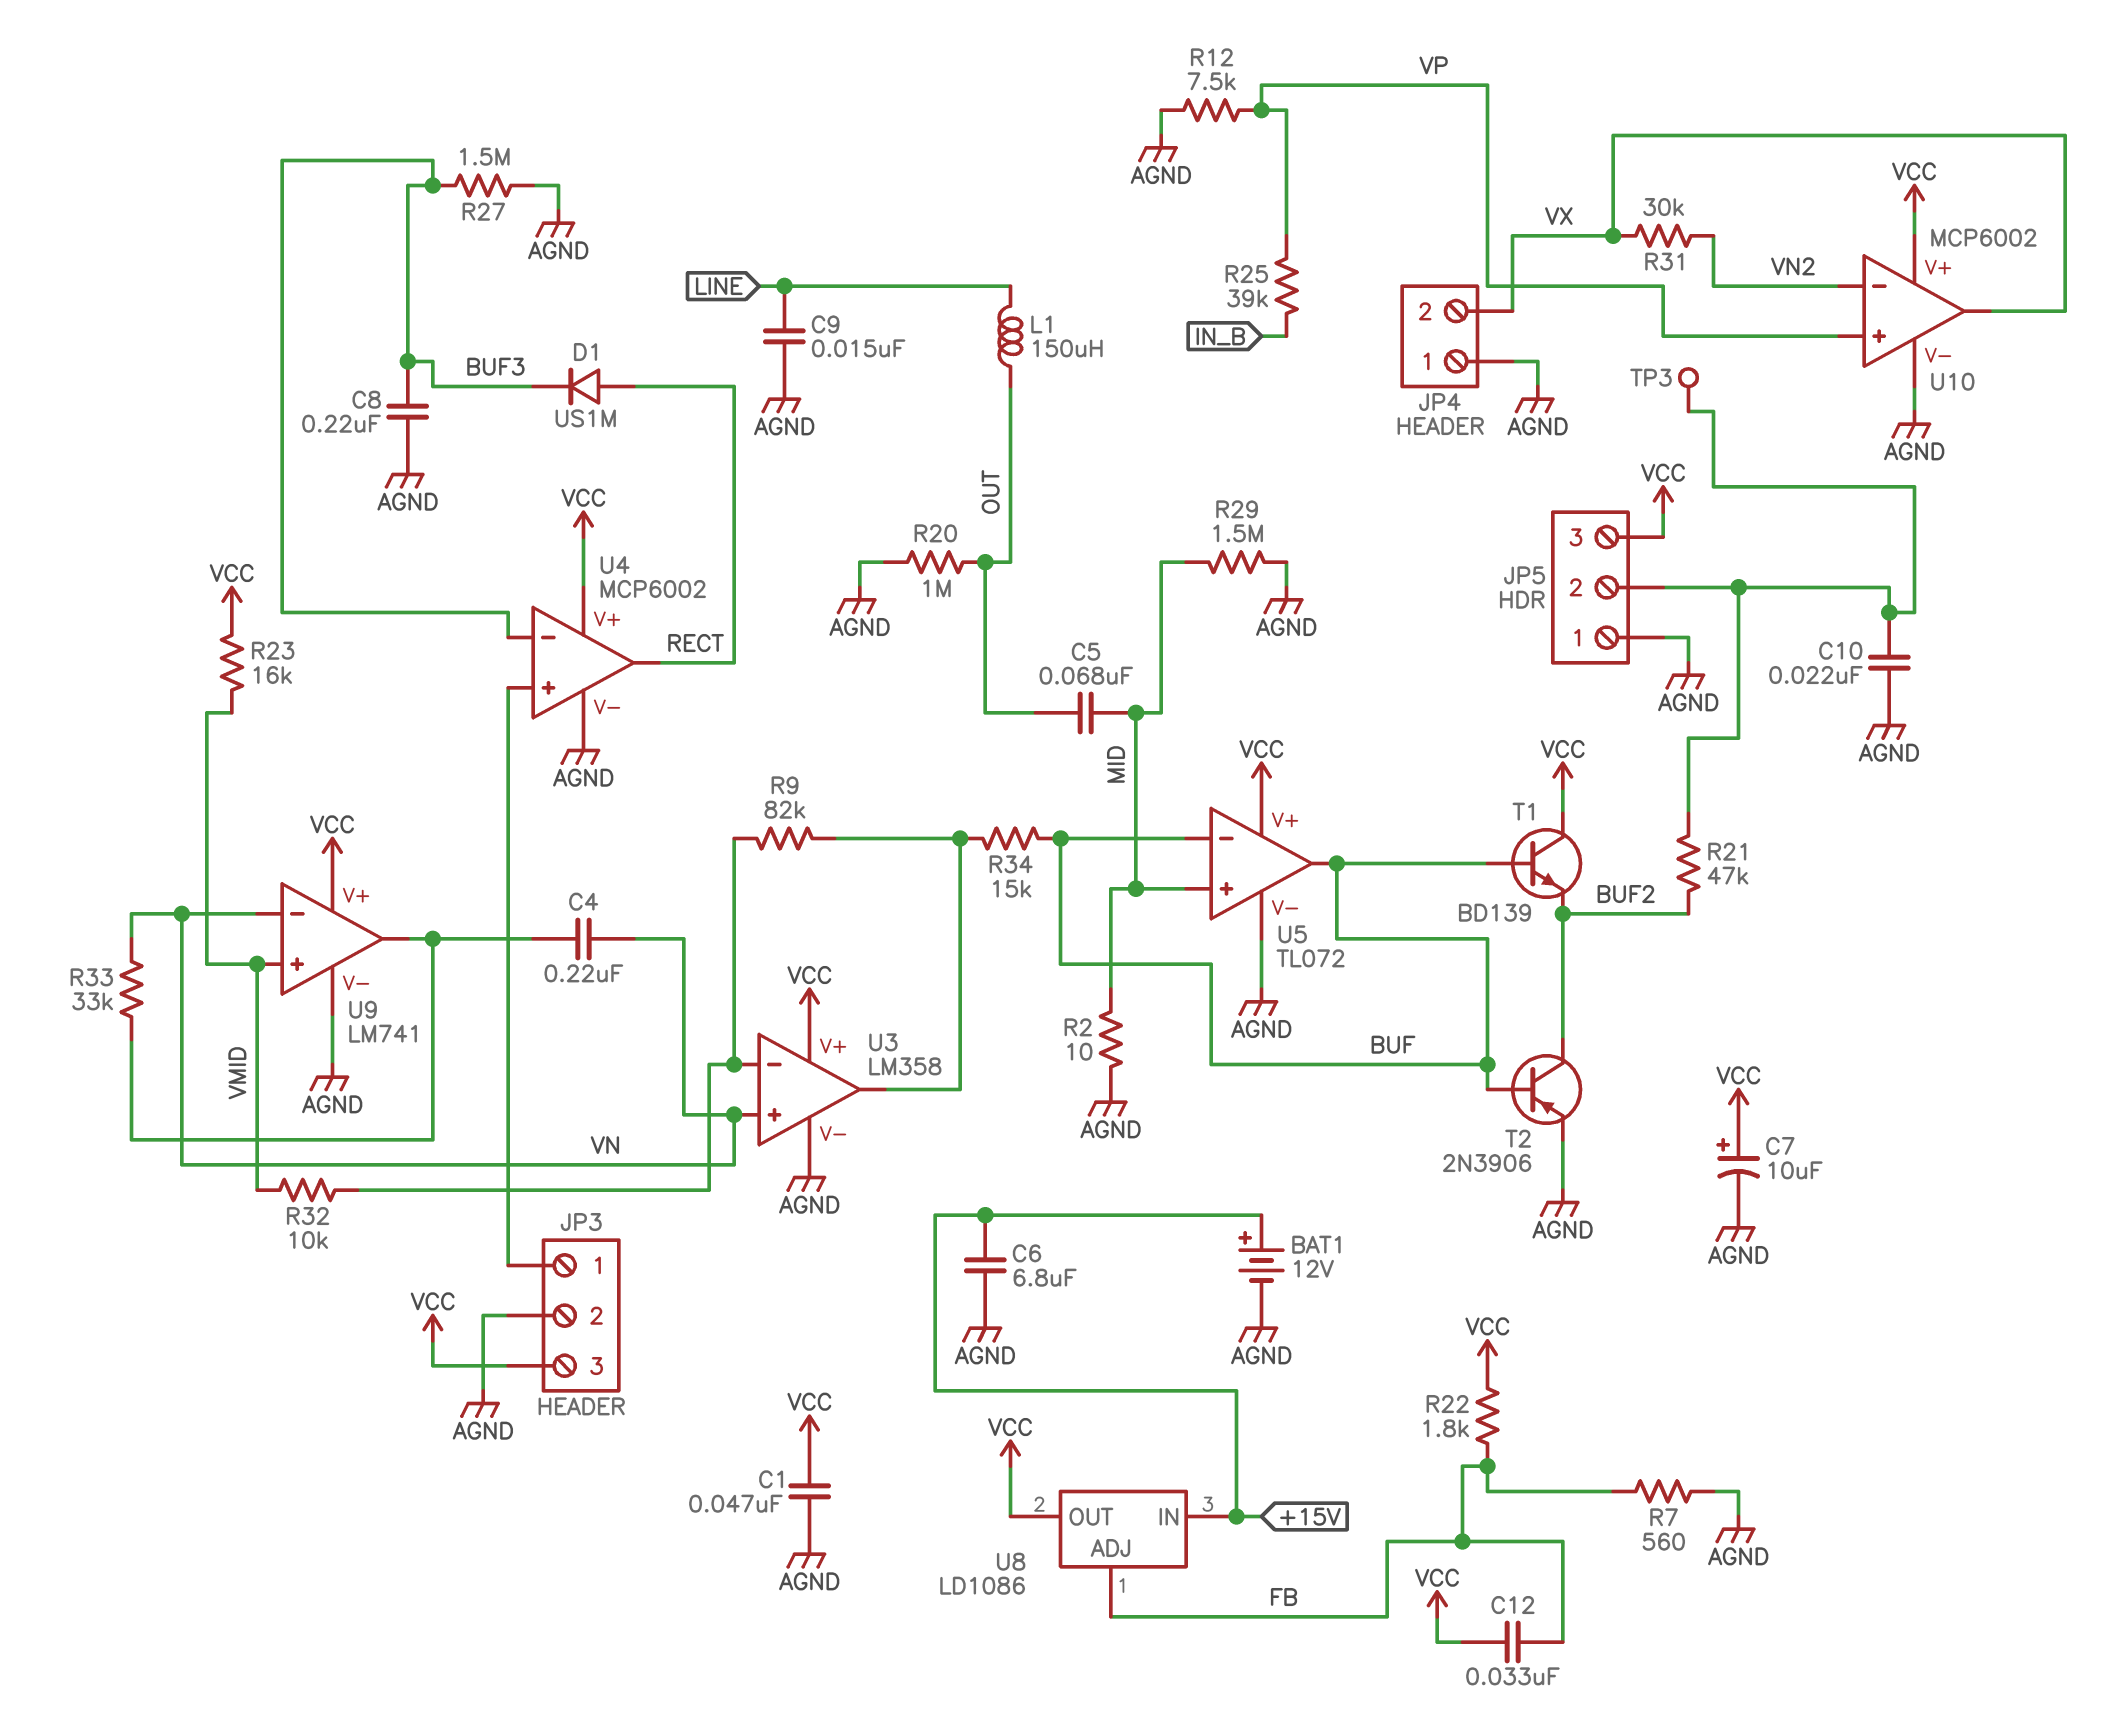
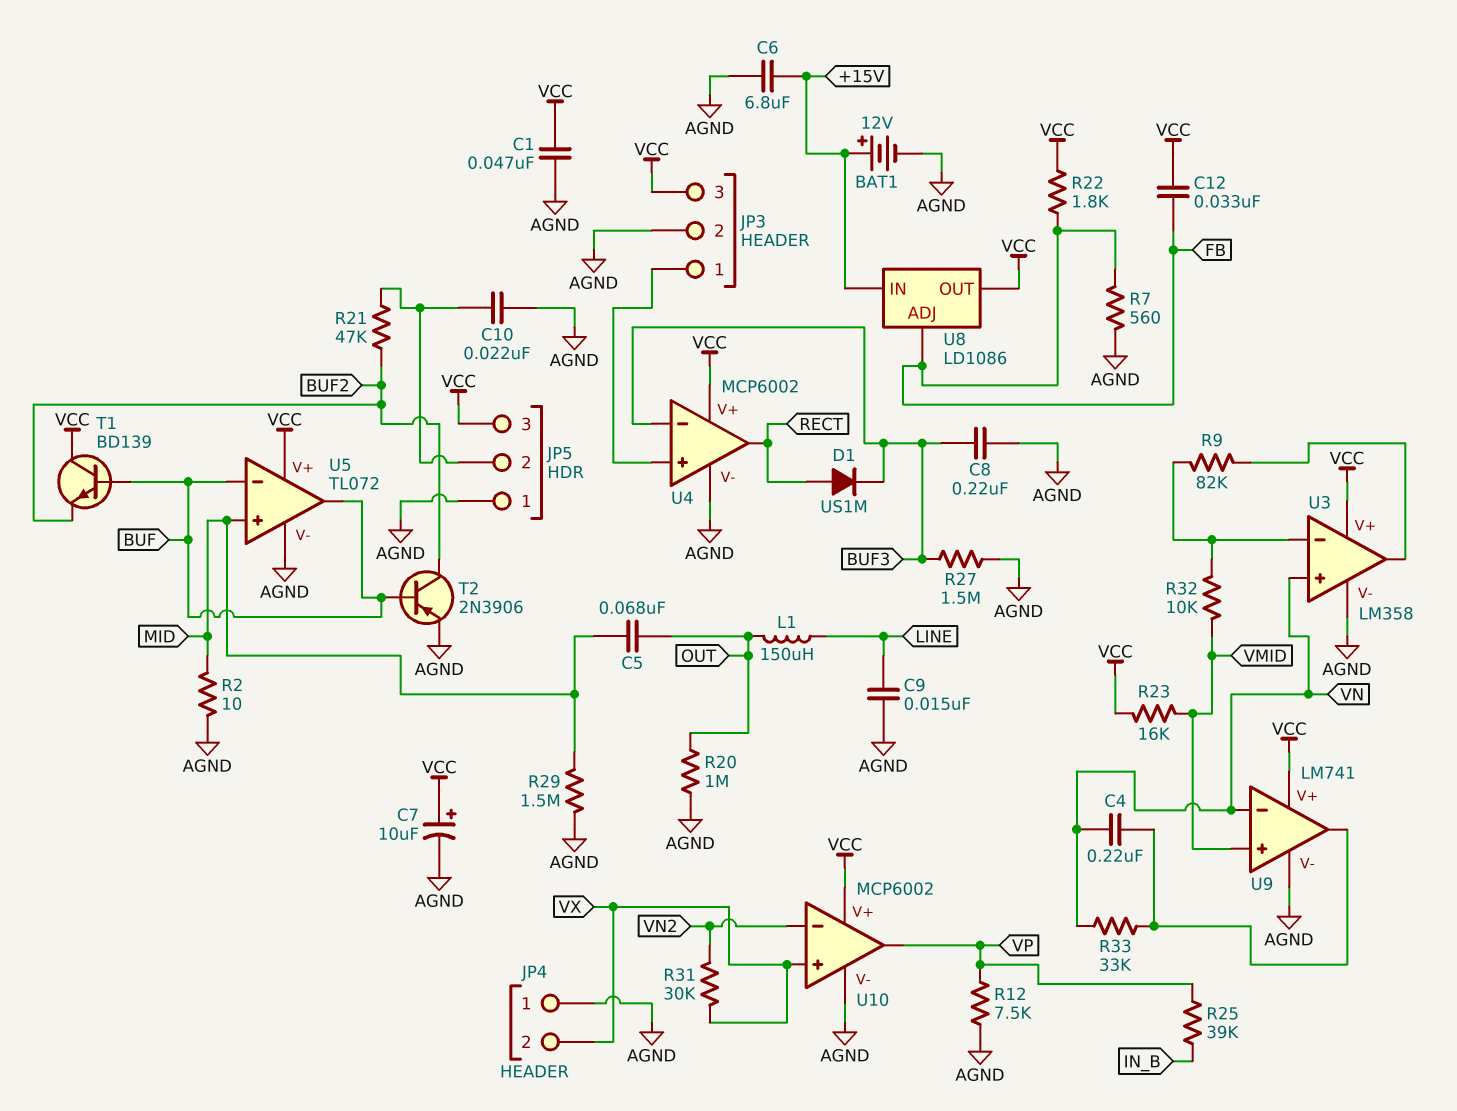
R34: 15k (BUF, U3/out) -> none
TP3: test point (JP5/2) -> none
U10 pin in+: VP -> VX
U10 pin out: VX -> VP

